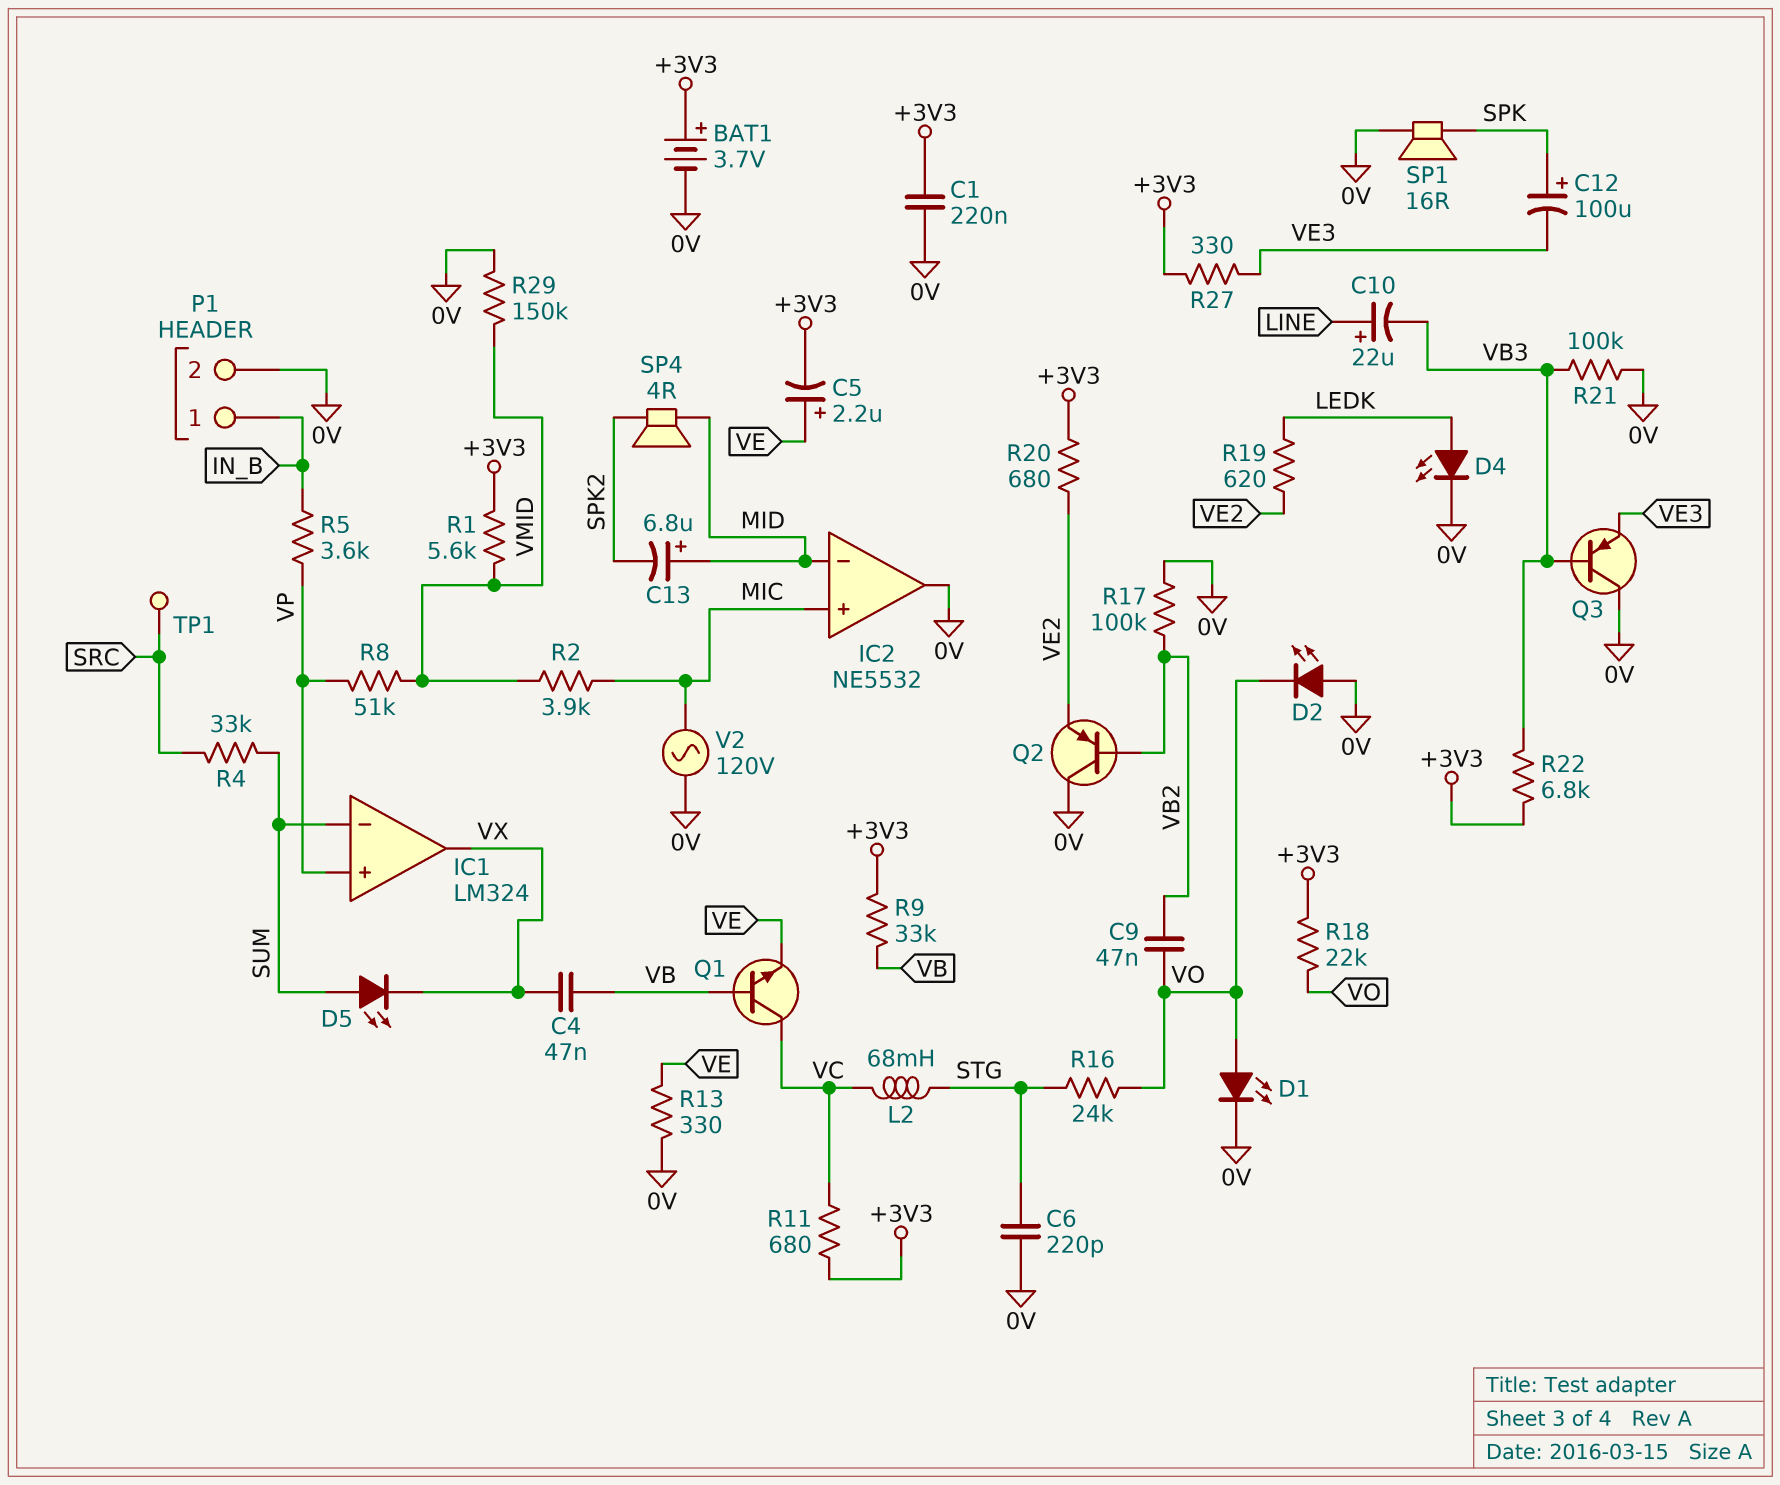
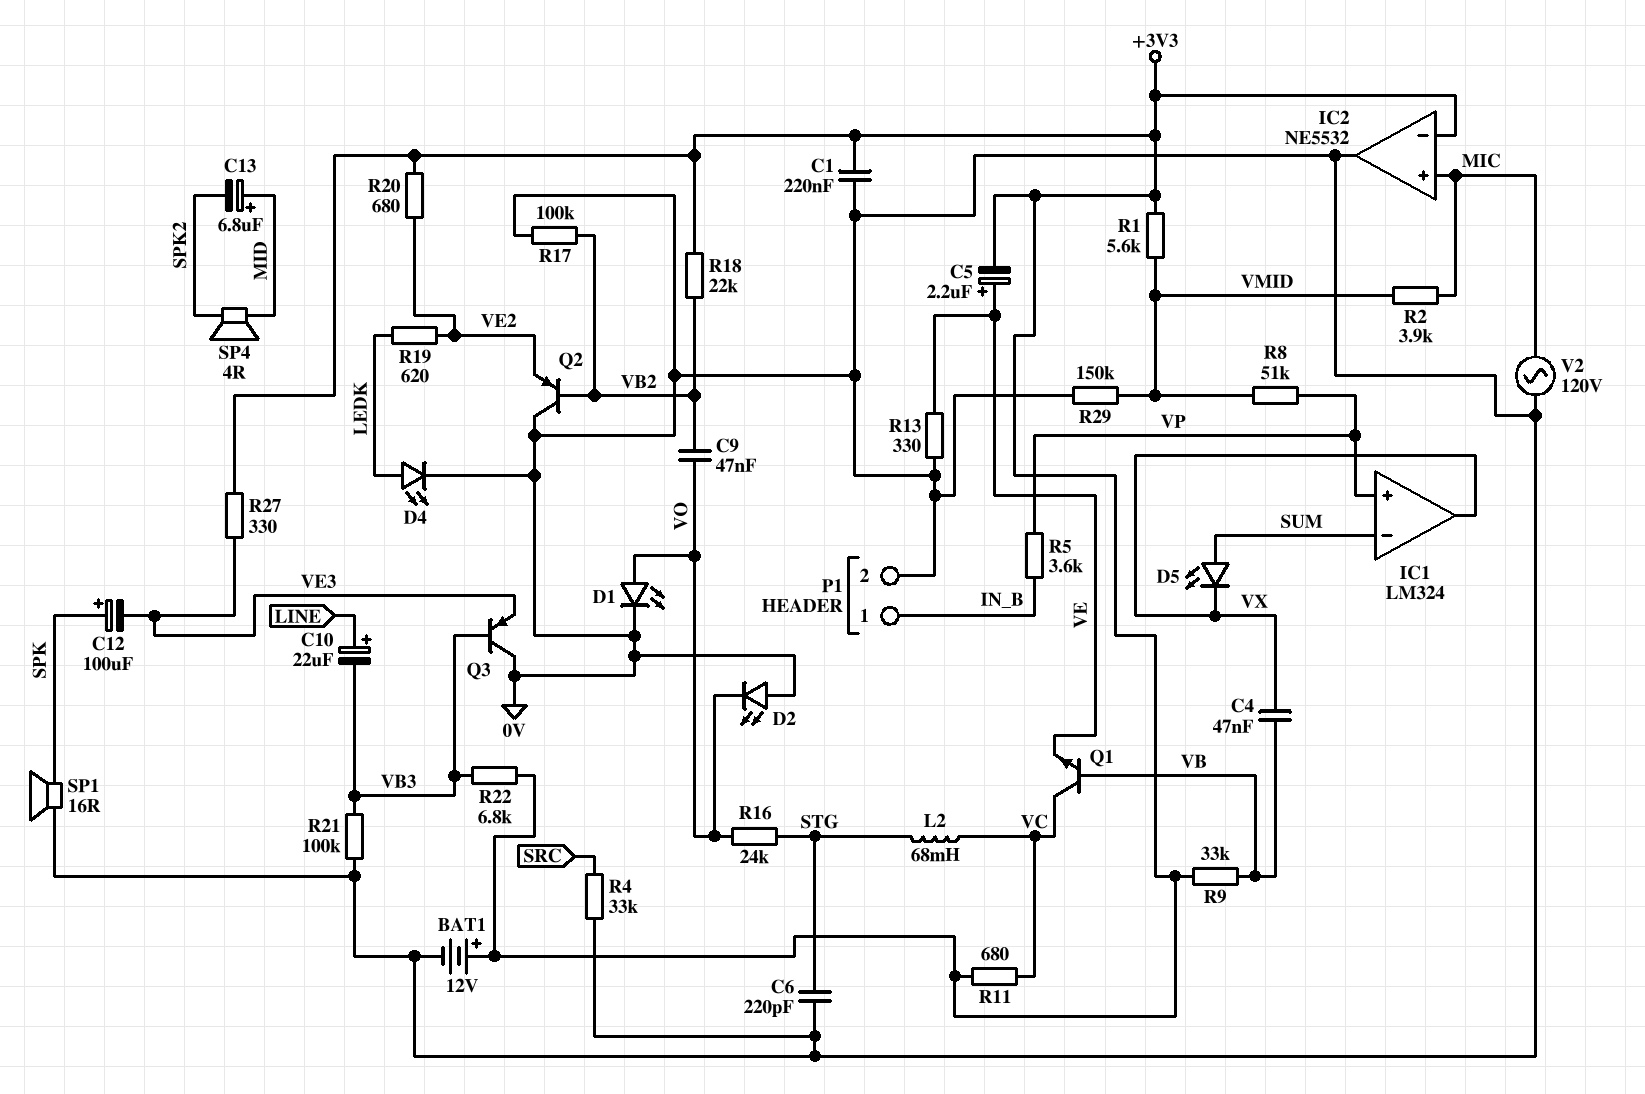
BAT1: 3.7V (plus +3V3, minus 0V) -> 12V (plus +3V3, minus 0V)
IC2 pin in-: MID -> +3V3
R4: 33k (SRC, SUM) -> 33k (0V, SRC)
R18: 22k (+3V3, VO) -> 22k (+3V3, VB2)
TP1: test point (SRC) -> none

